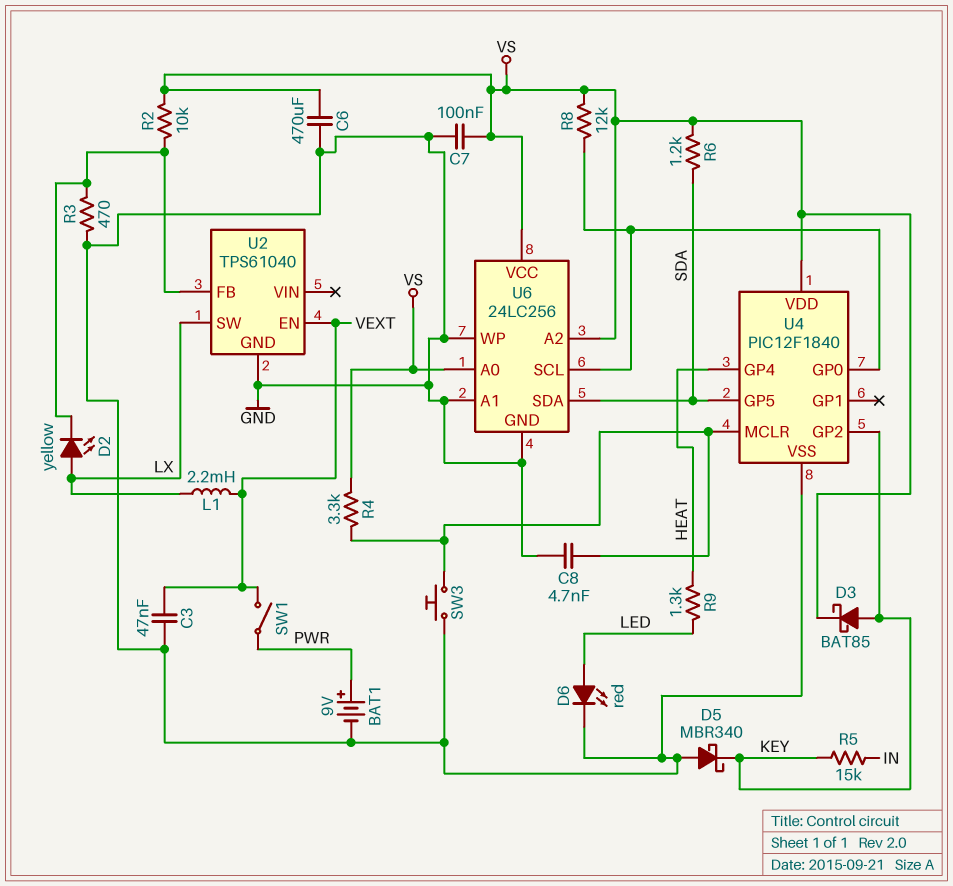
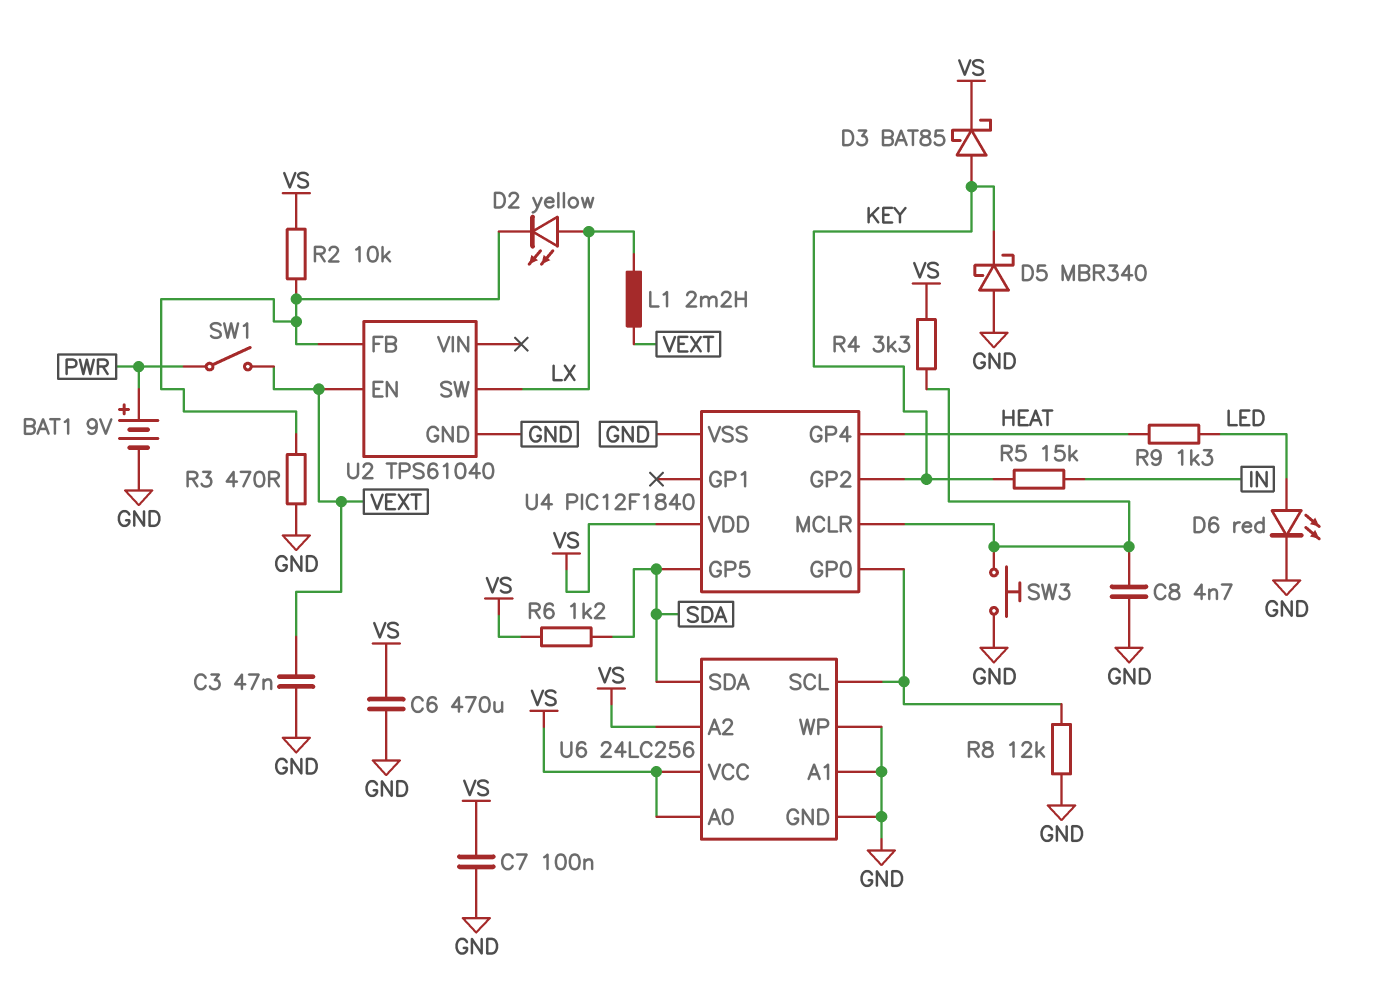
R8: 12k (U4/GP0, VS) -> 12k (GND, U4/GP0)

